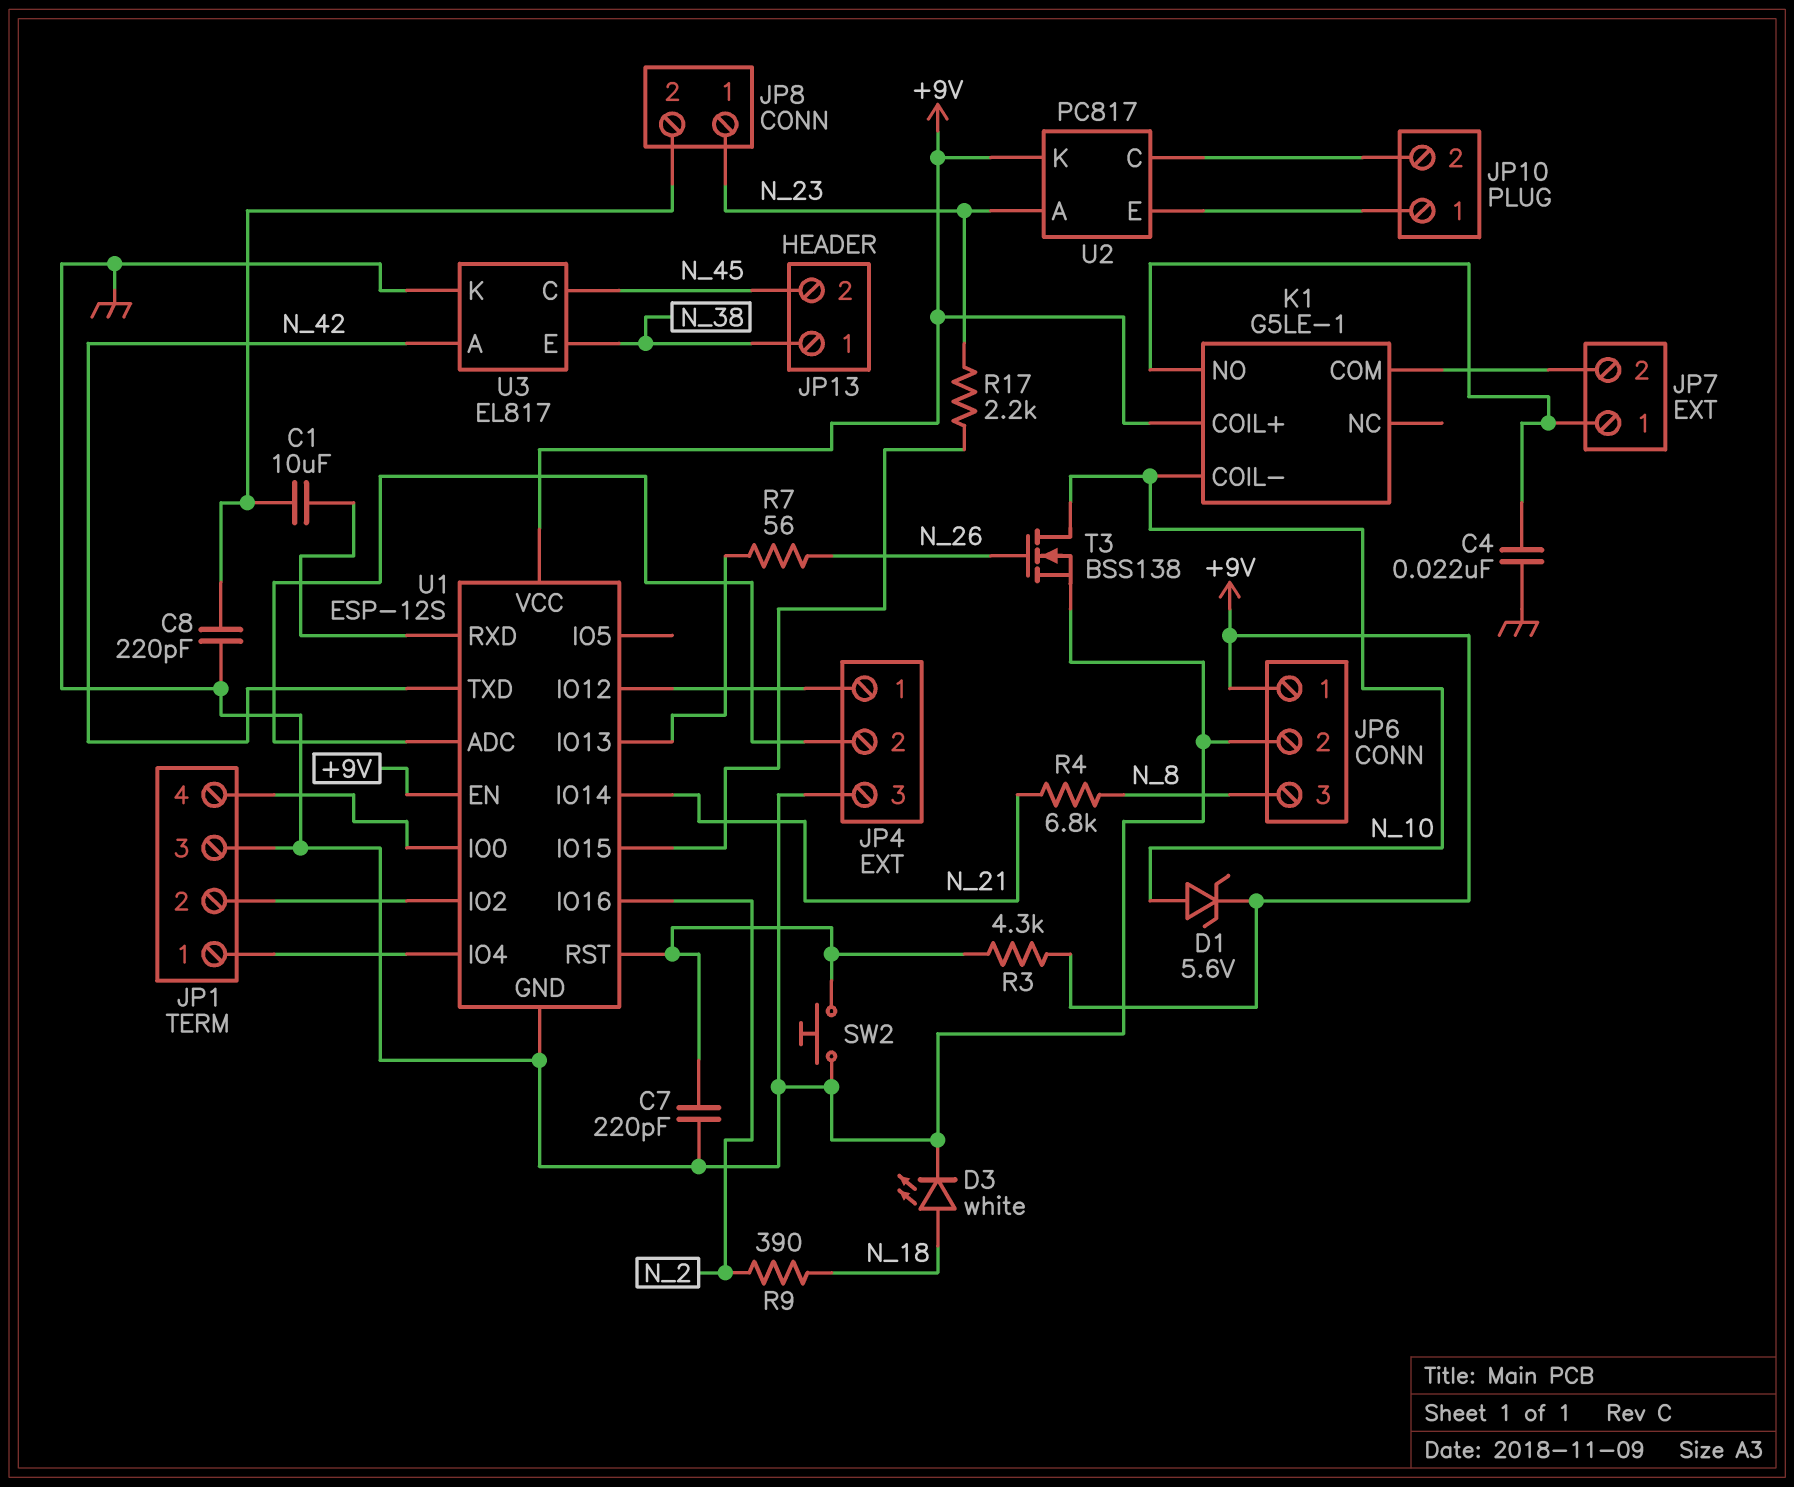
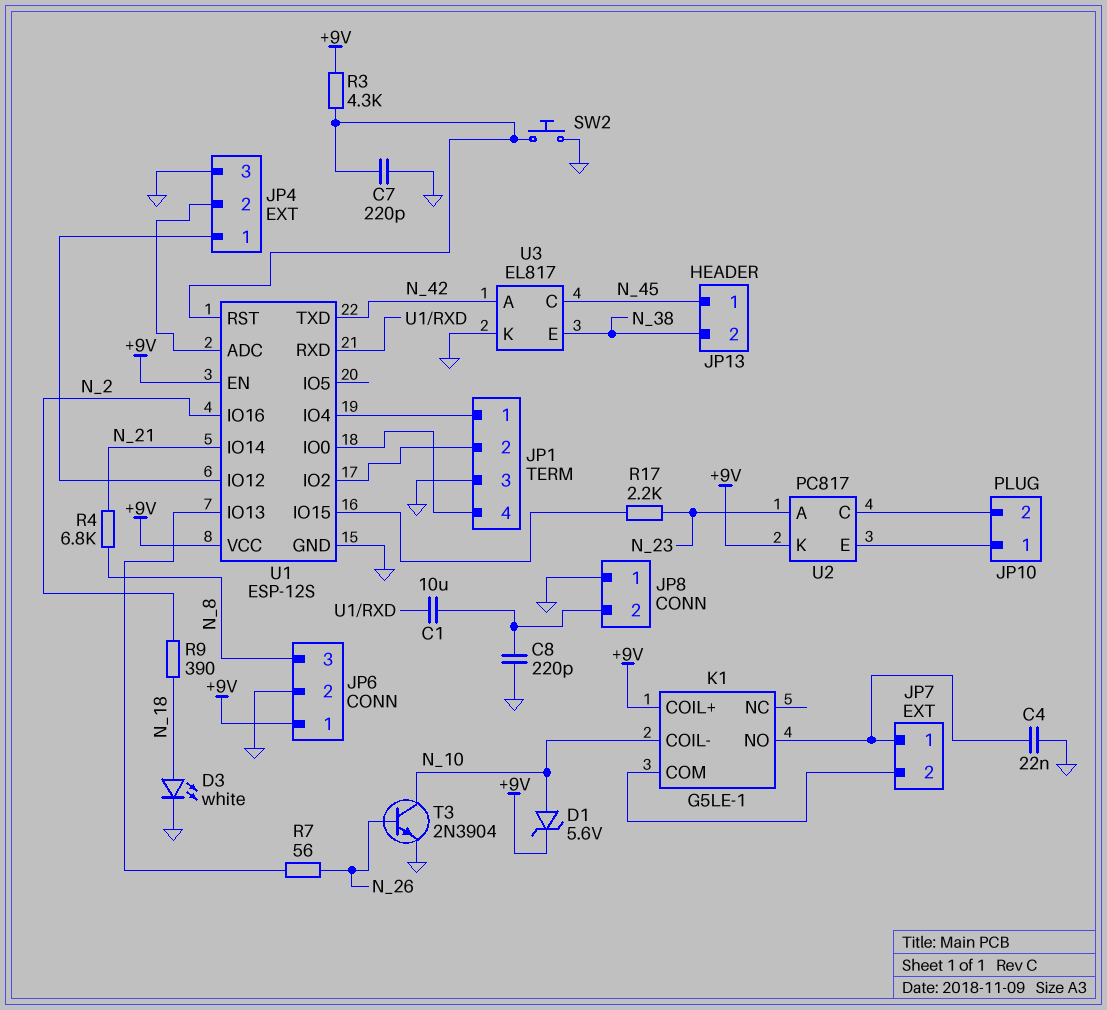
JP8 pin 1: N_23 -> GND
JP13 pin 1: N_38 -> N_45
JP13 pin 2: N_45 -> N_38
T3: NMOS BSS138 (G N_26, D N_10, S GND) -> NPN 2N3904 (B N_26, C N_10, E GND)

